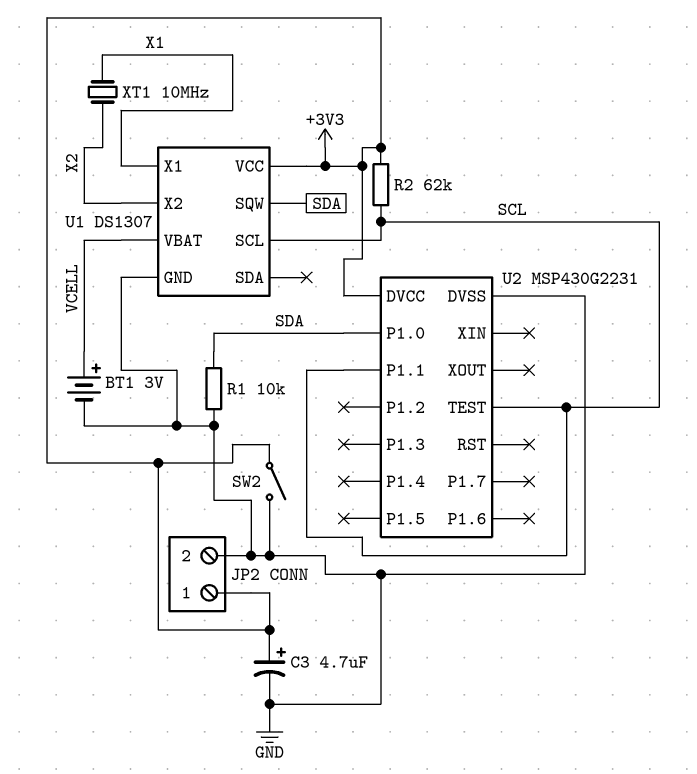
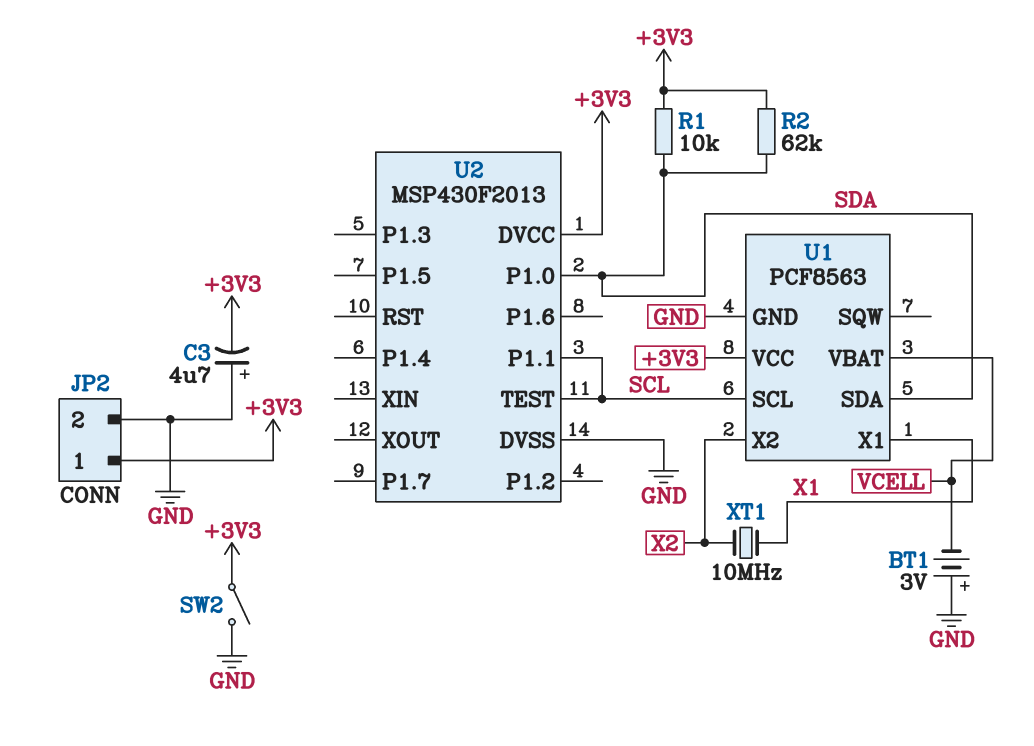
BT1: 3V (plus VCELL, minus GND) -> 3V (plus GND, minus VCELL)
C3: 4.7uF (plus +3V3, minus GND) -> 4.7uF (plus GND, minus +3V3)
R1: 10k (GND, SDA) -> 10k (+3V3, SDA)
R2: 62k (+3V3, SCL) -> 62k (+3V3, SDA)
U1: DS1307 -> PCF8563
U1 pin SDA: none -> SDA
U1 pin SQW: SDA -> none
U2: MSP430G2231 -> MSP430F2013

